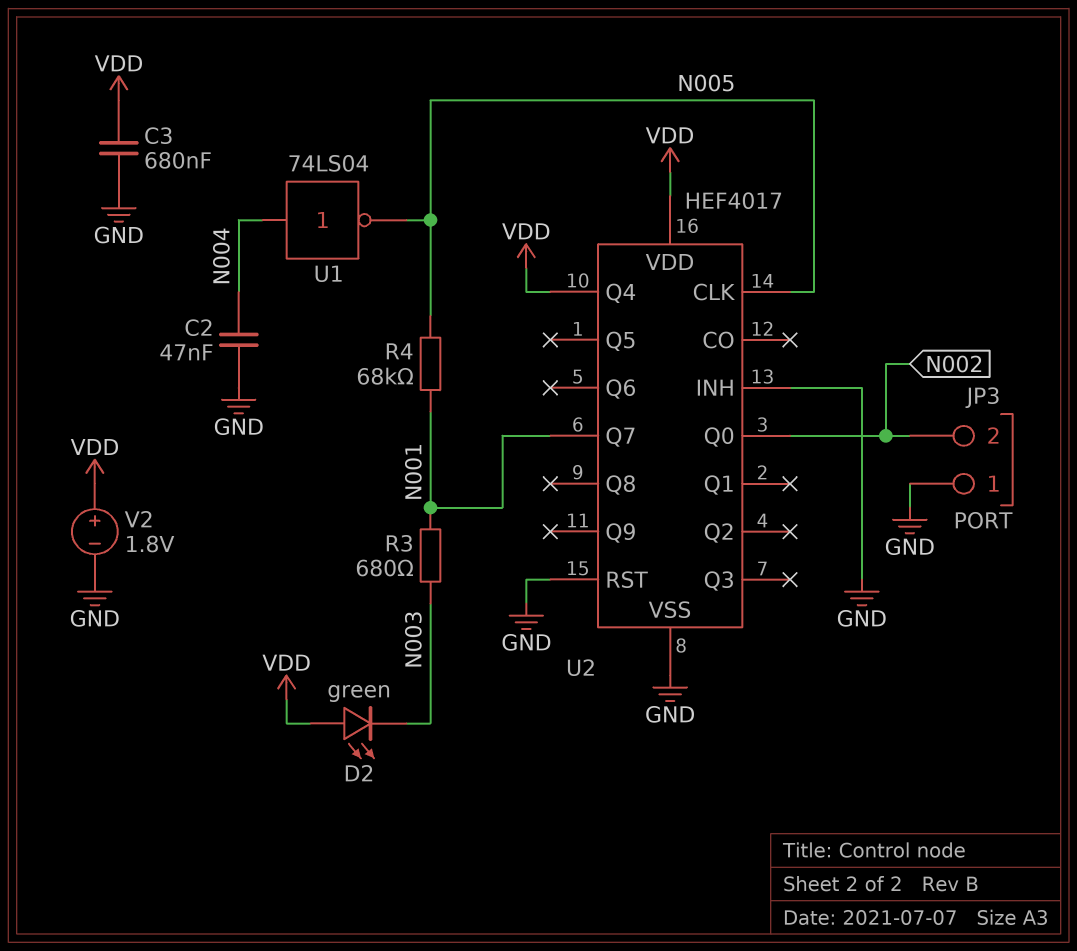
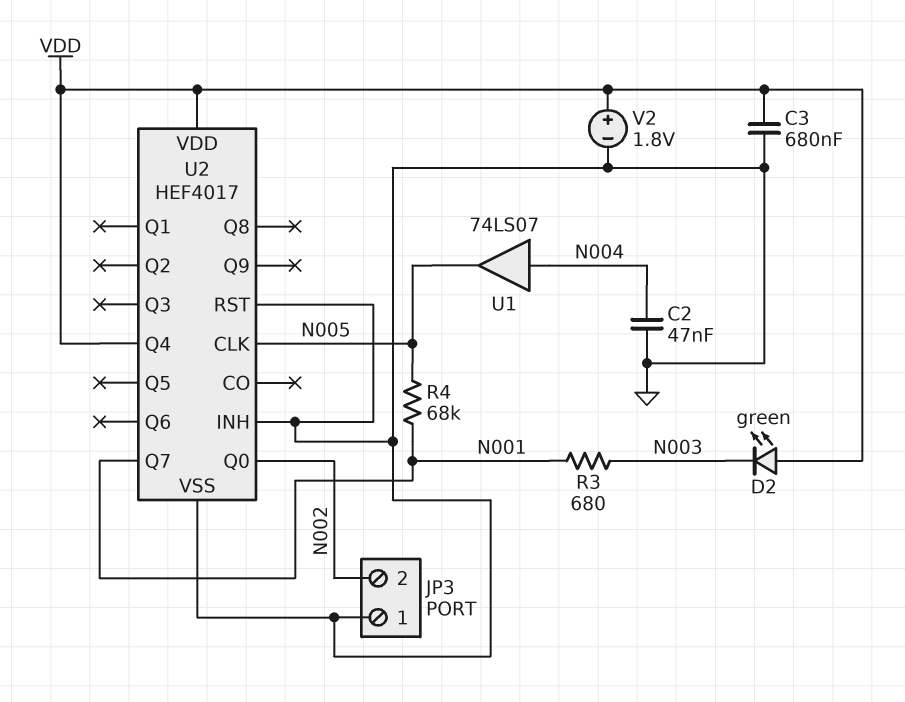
U1: NOT 74LS04 (in N004, out N005) -> buffer 74LS07 (in N004, out N005)

